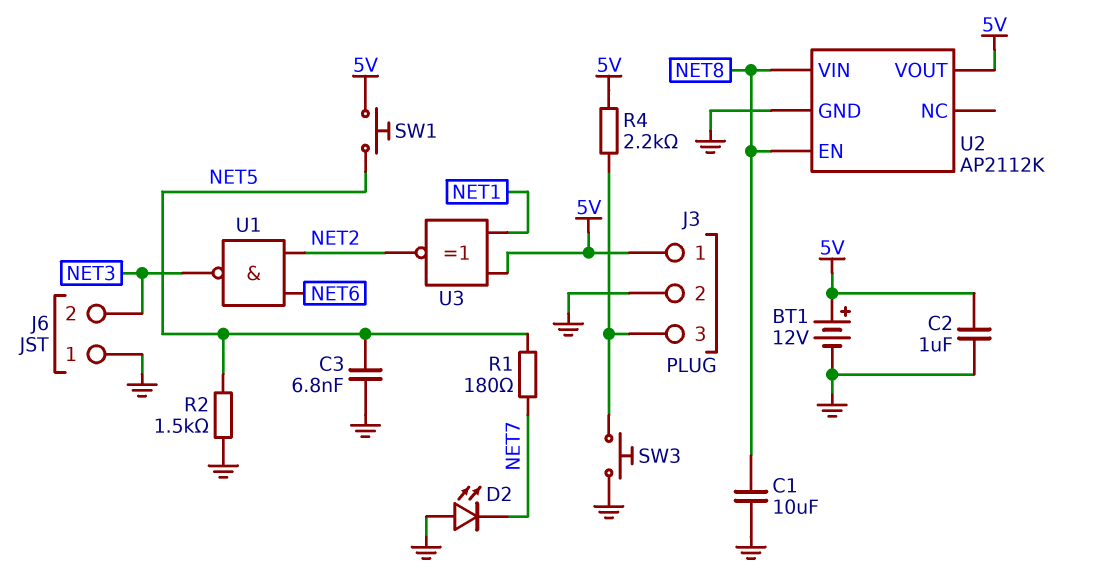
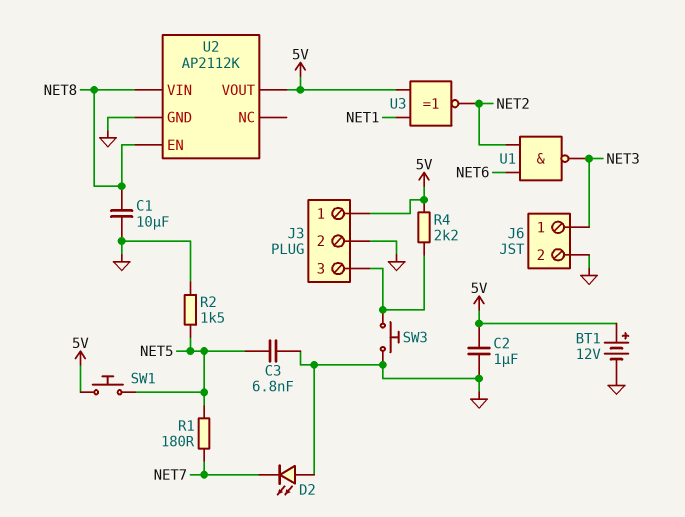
J6 pin 1: GND -> NET3
J6 pin 2: NET3 -> GND

